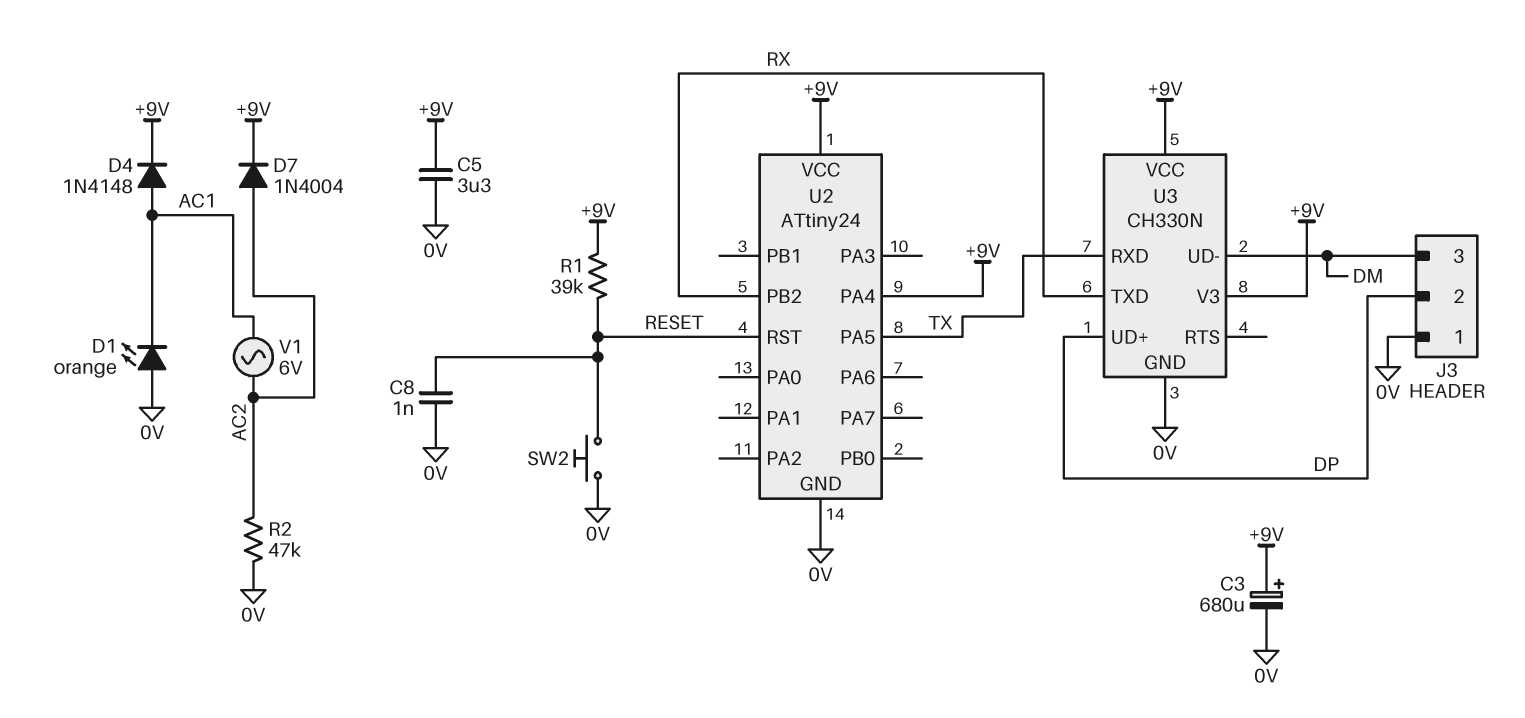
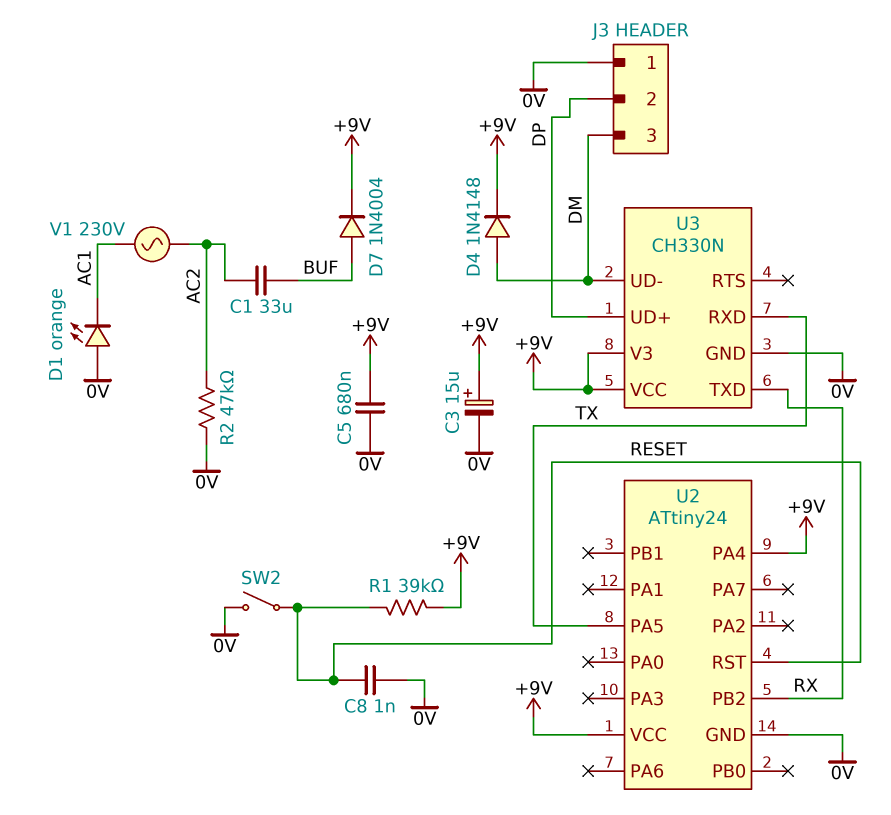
C1: none -> 33uF (AC2, BUF)
C3: 680uF (plus +9V, minus 0V) -> 15uF (plus +9V, minus 0V)
C5: 3.3uF (+9V, 0V) -> 680nF (+9V, 0V)
D4: diode 1N4148 (A AC1, K +9V) -> diode 1N4148 (A DM, K +9V)
D7: diode 1N4004 (A AC2, K +9V) -> diode 1N4004 (A BUF, K +9V)
SW2: button (0V, RESET) -> switch (0V, RESET)
V1: AC 6V (AC1, AC2) -> AC 230V (AC1, AC2)

